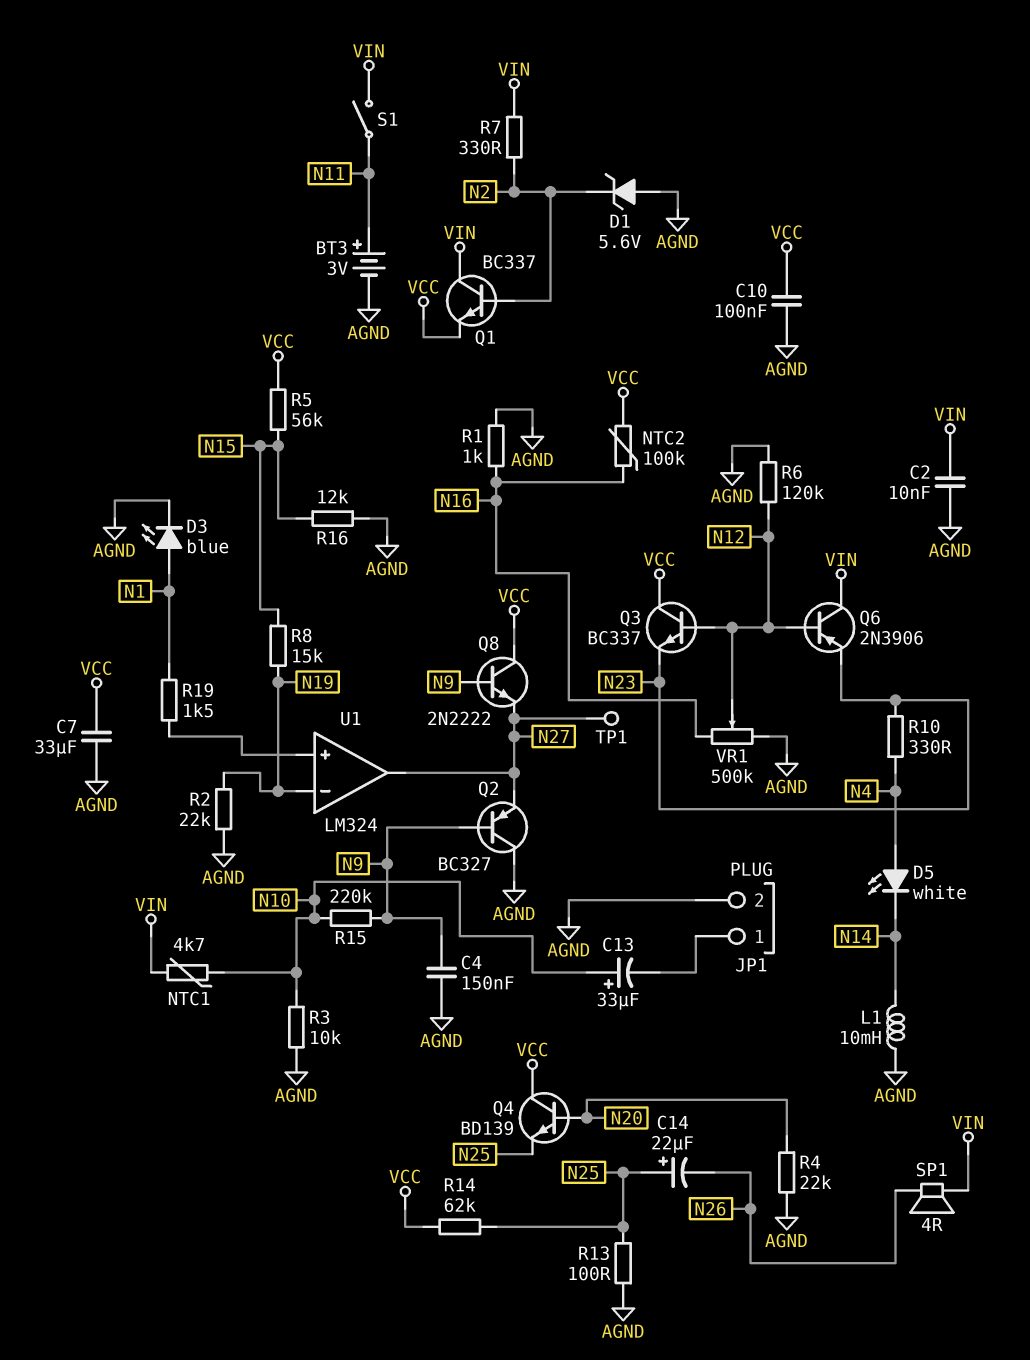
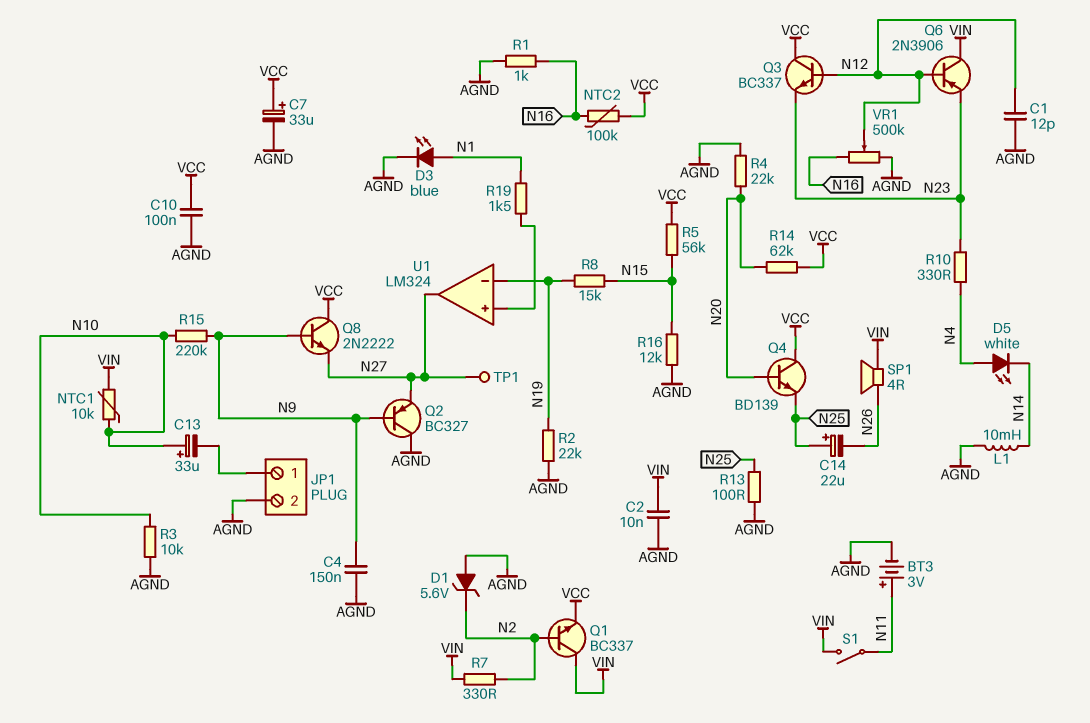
C1: none -> 12pF (AGND, N12)
C7: 33uF (AGND, VCC) -> 33uF (plus VCC, minus AGND)
NTC1: 4.7k (N10, VIN) -> 10k (N10, VIN)
R6: 120k (AGND, N12) -> none
R14: 62k (N25, VCC) -> 62k (N20, VCC)

